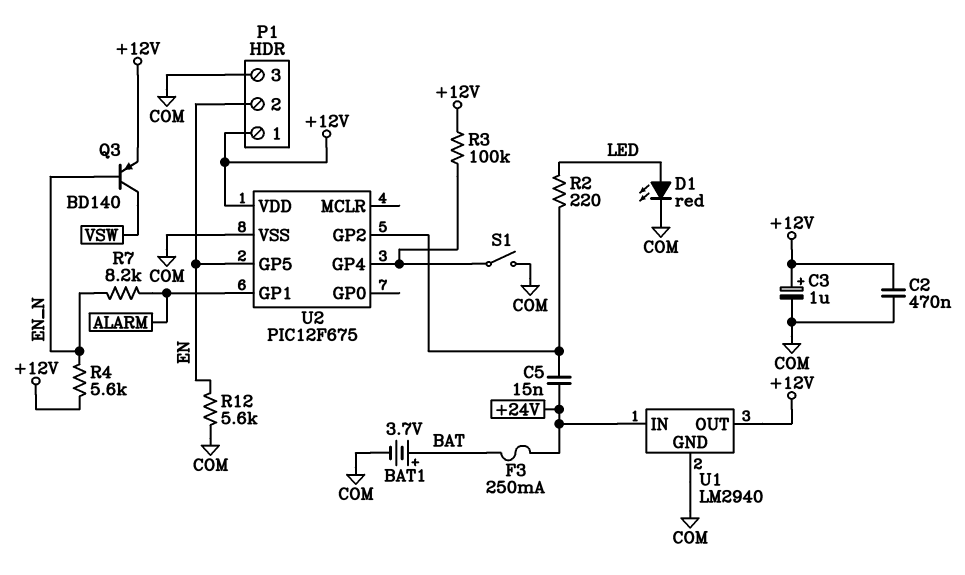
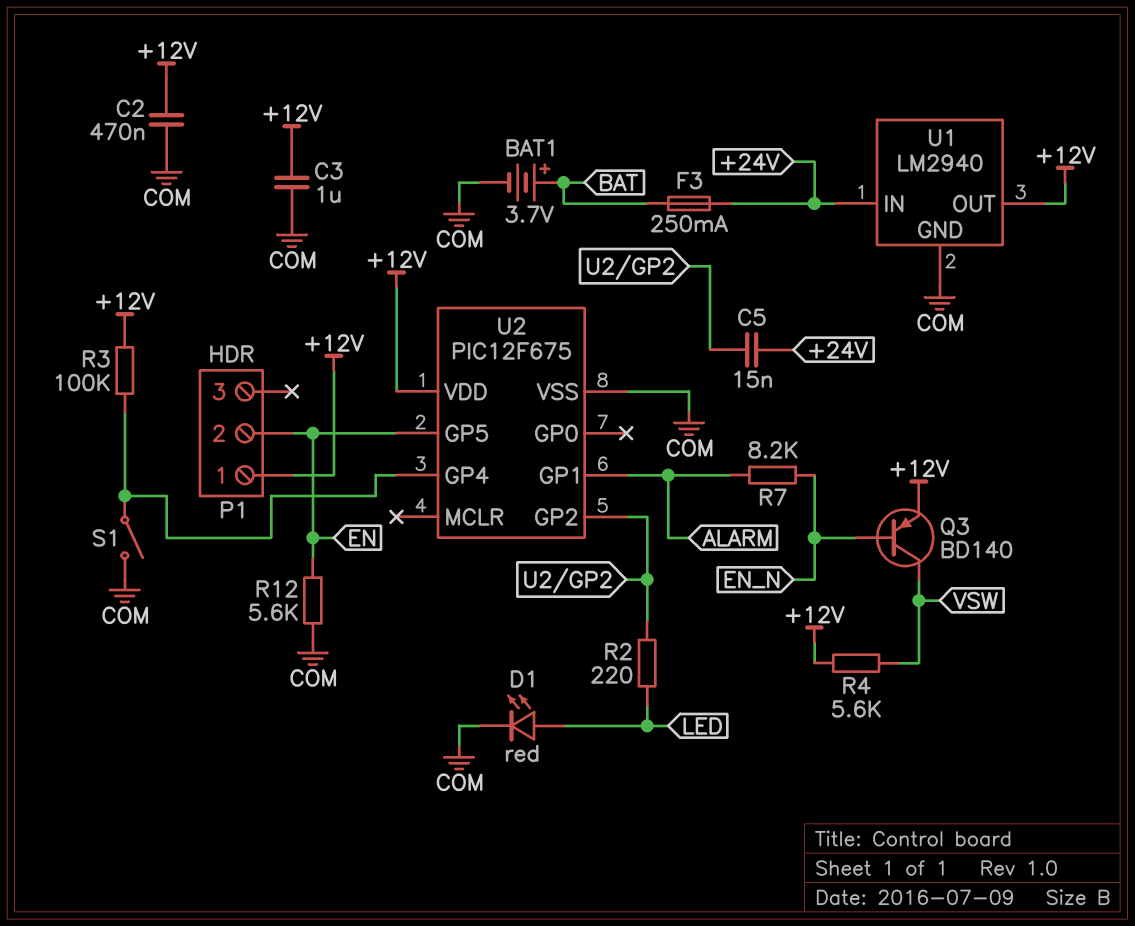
C3: 1uF (plus +12V, minus COM) -> 1uF (+12V, COM)
P1 pin 3: COM -> none
R4: 5.6k (+12V, EN_N) -> 5.6k (+12V, VSW)

